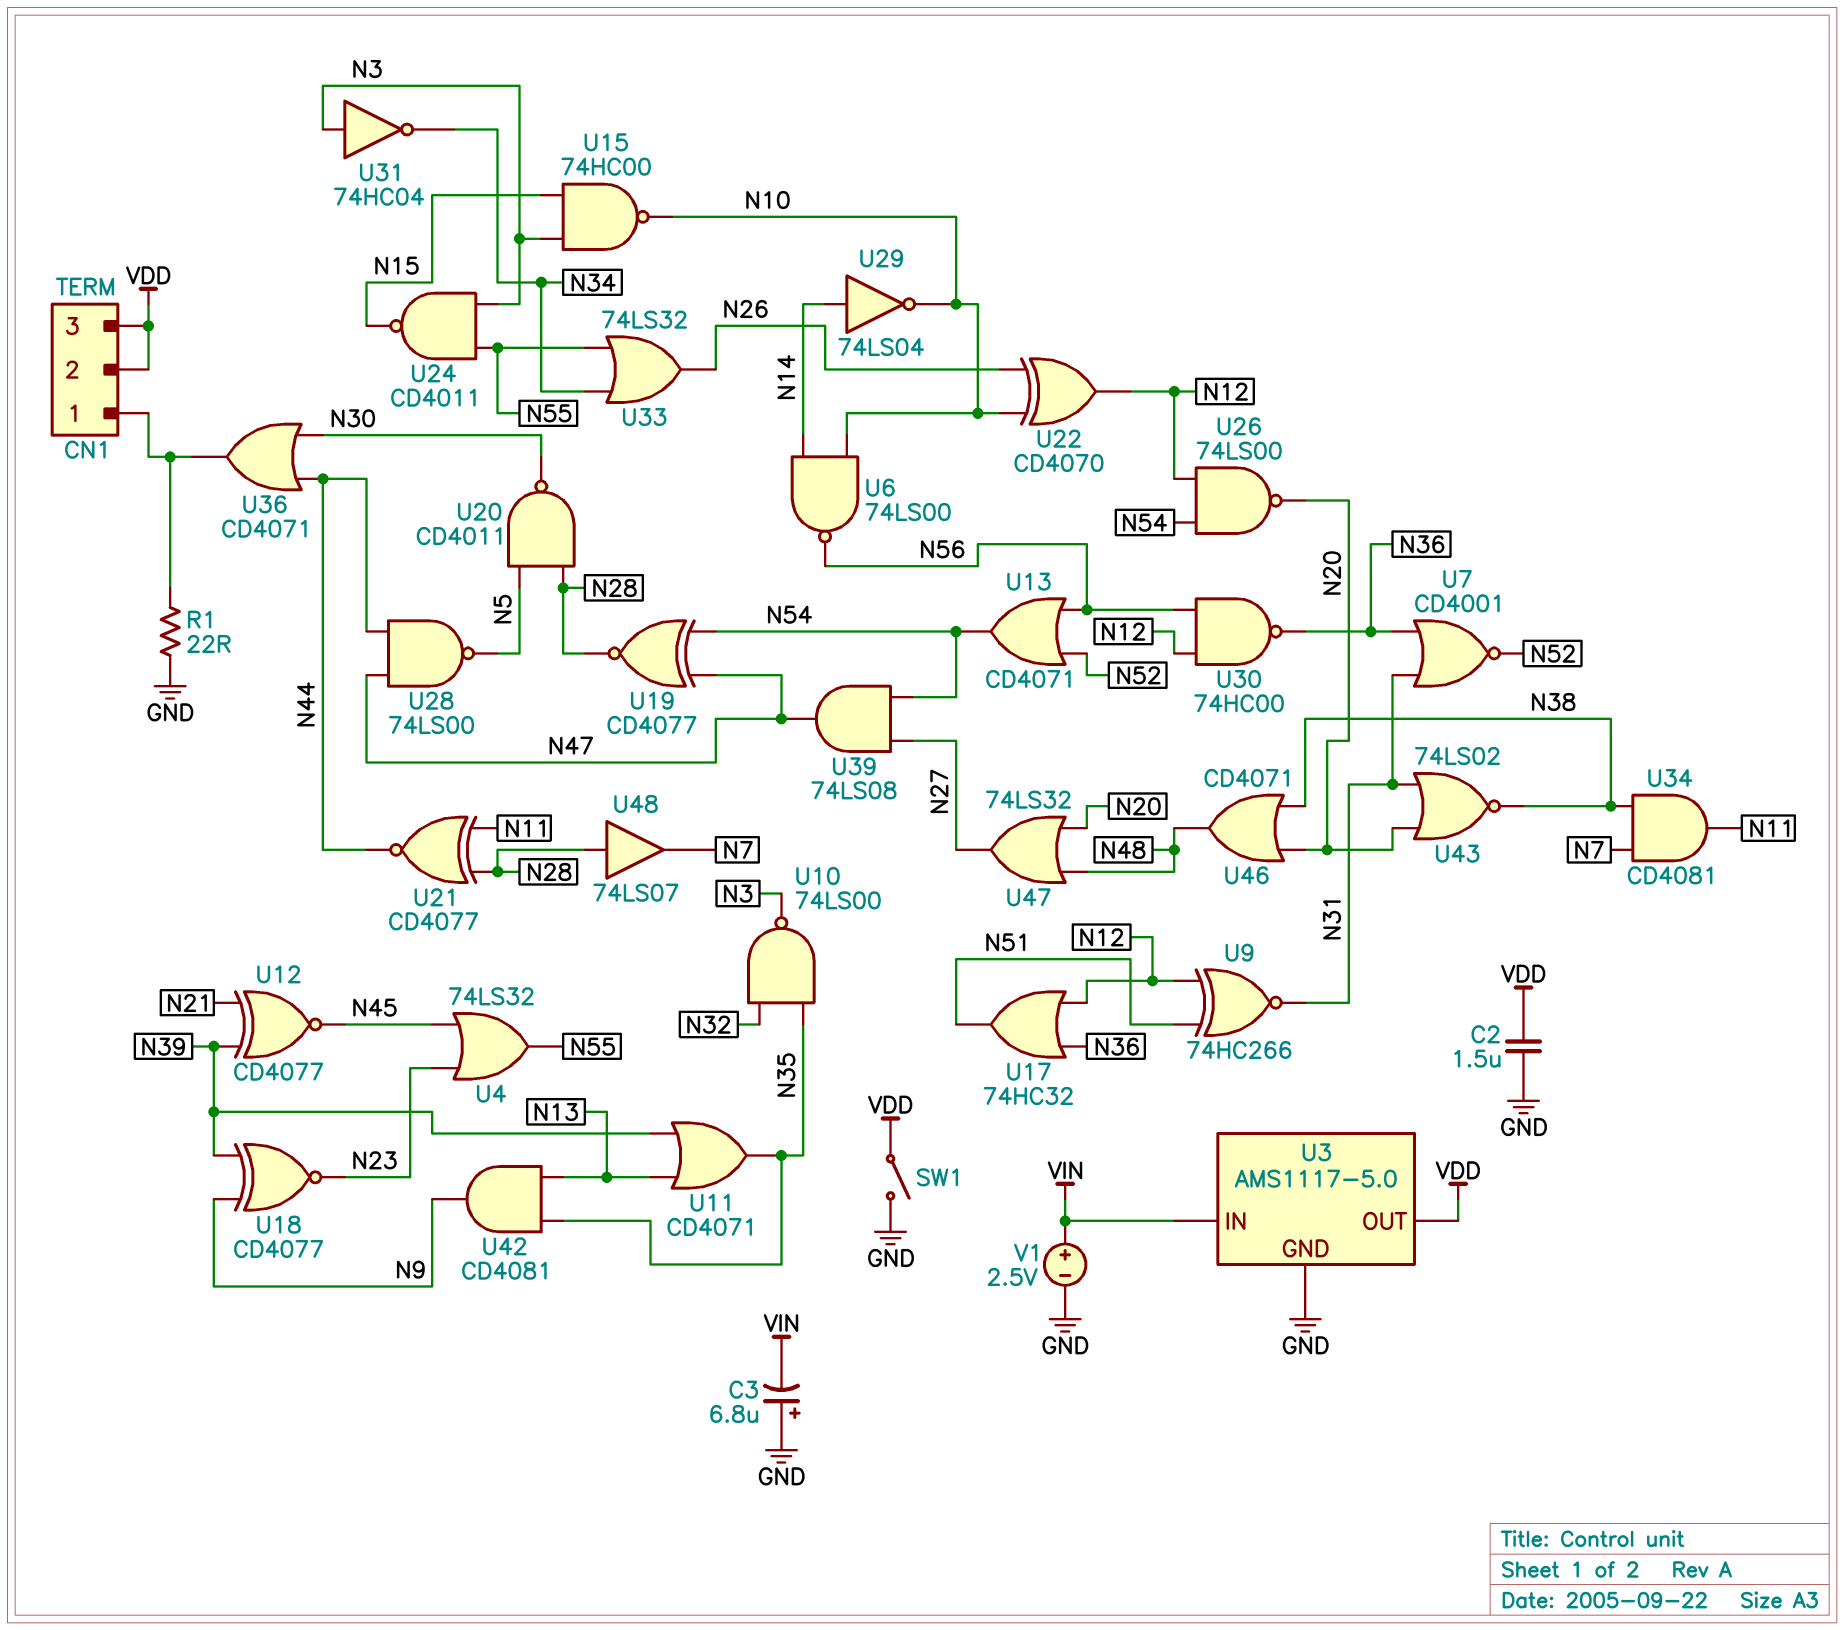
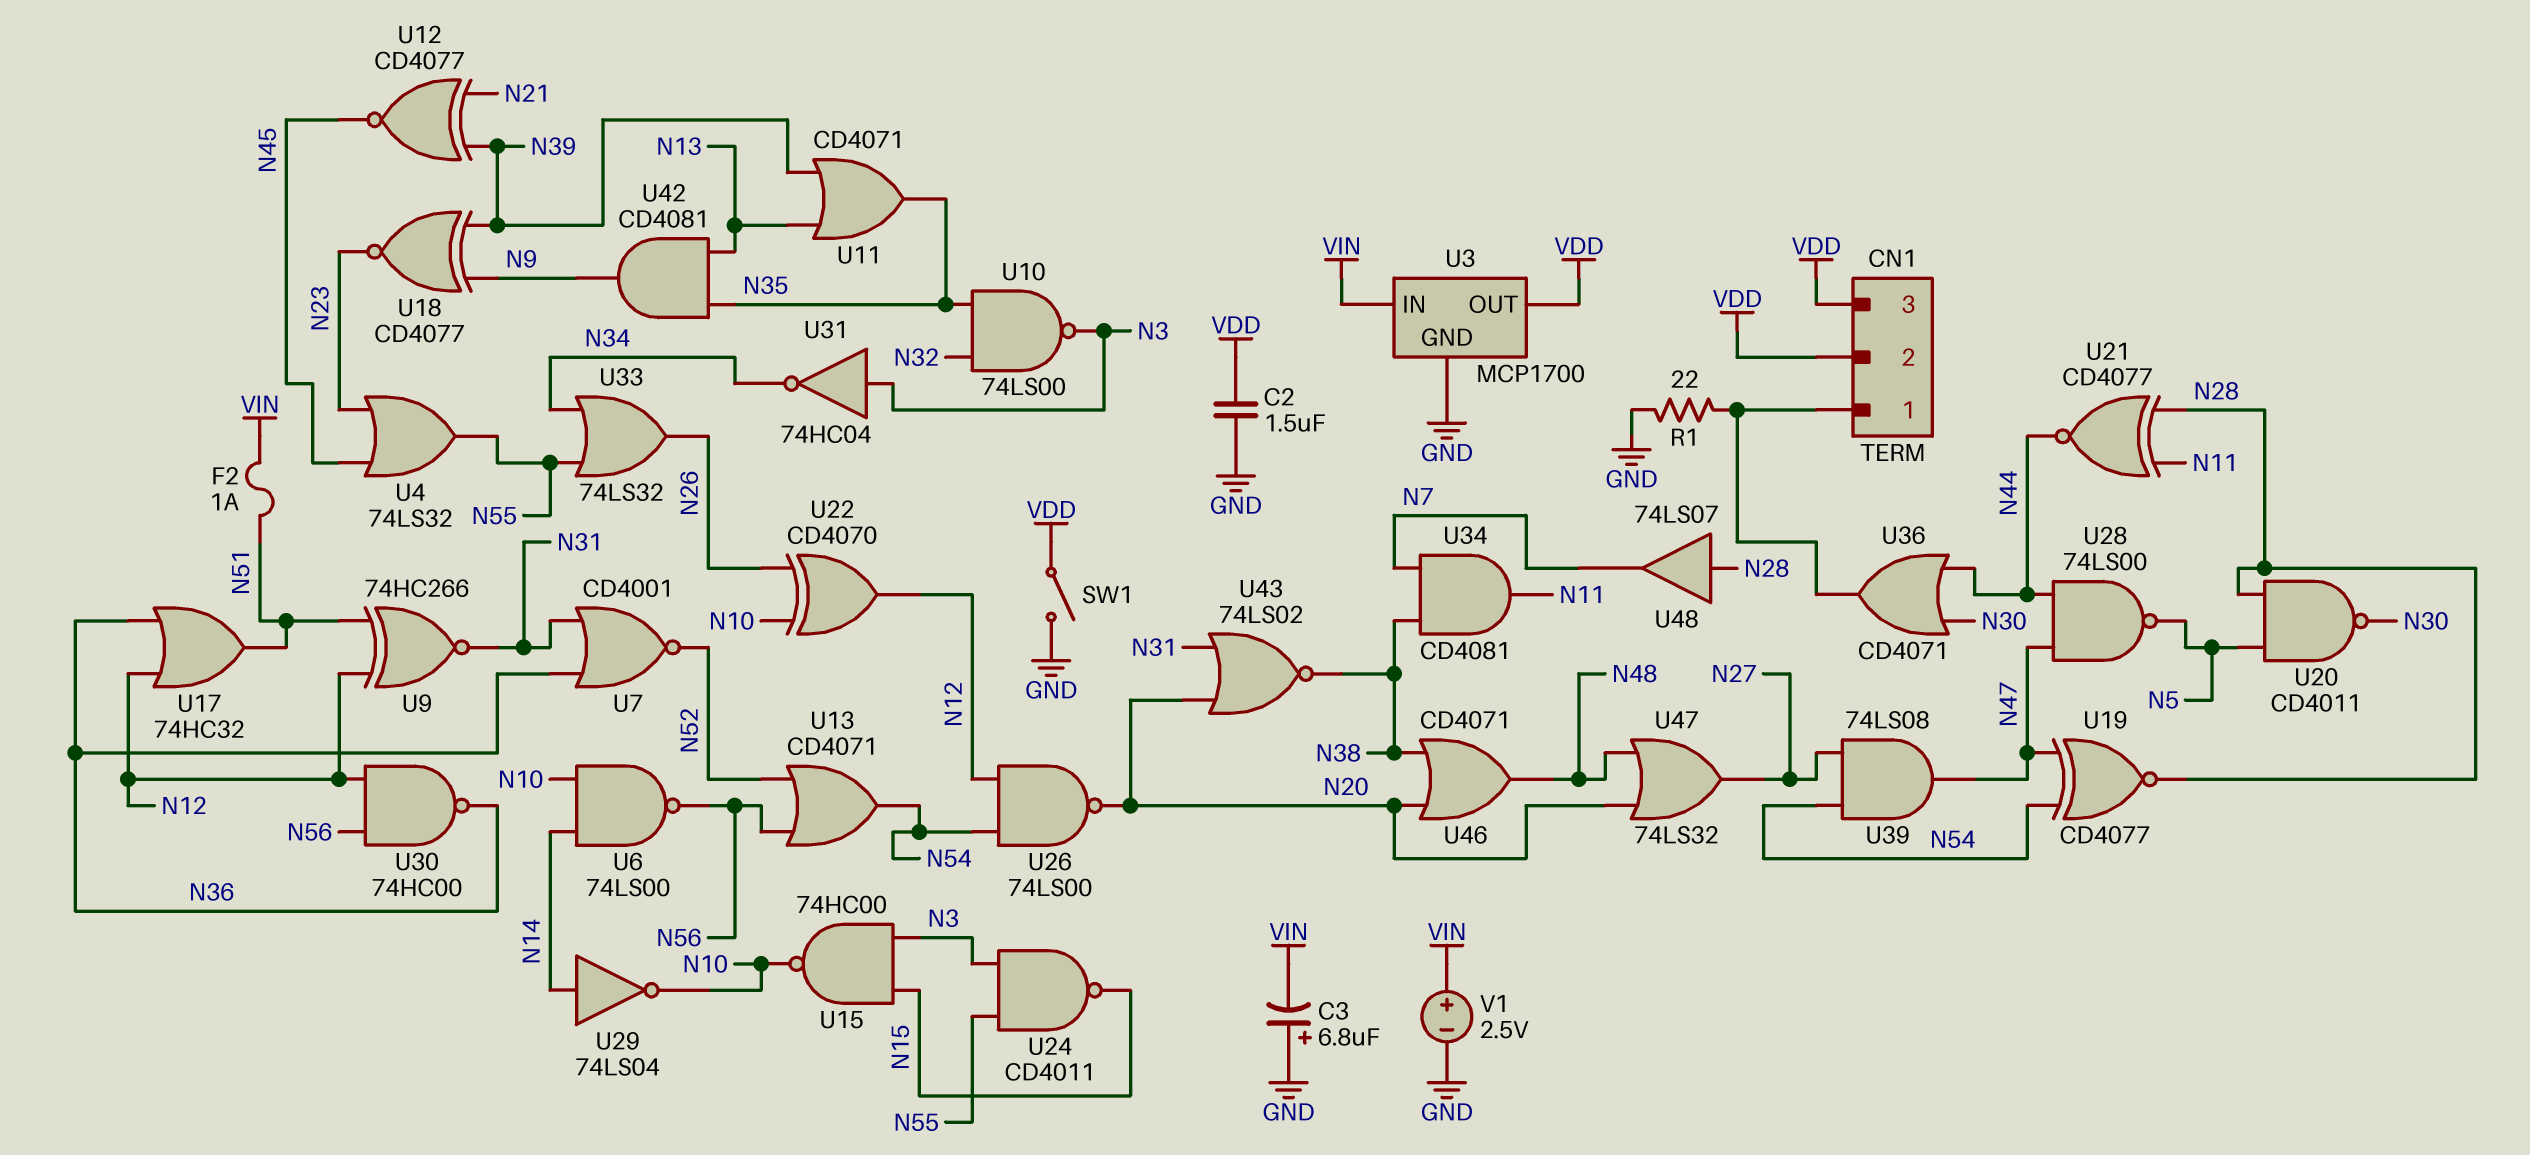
F2: none -> 1A (N51, VIN)
U3: AMS1117-5.0 -> MCP1700

